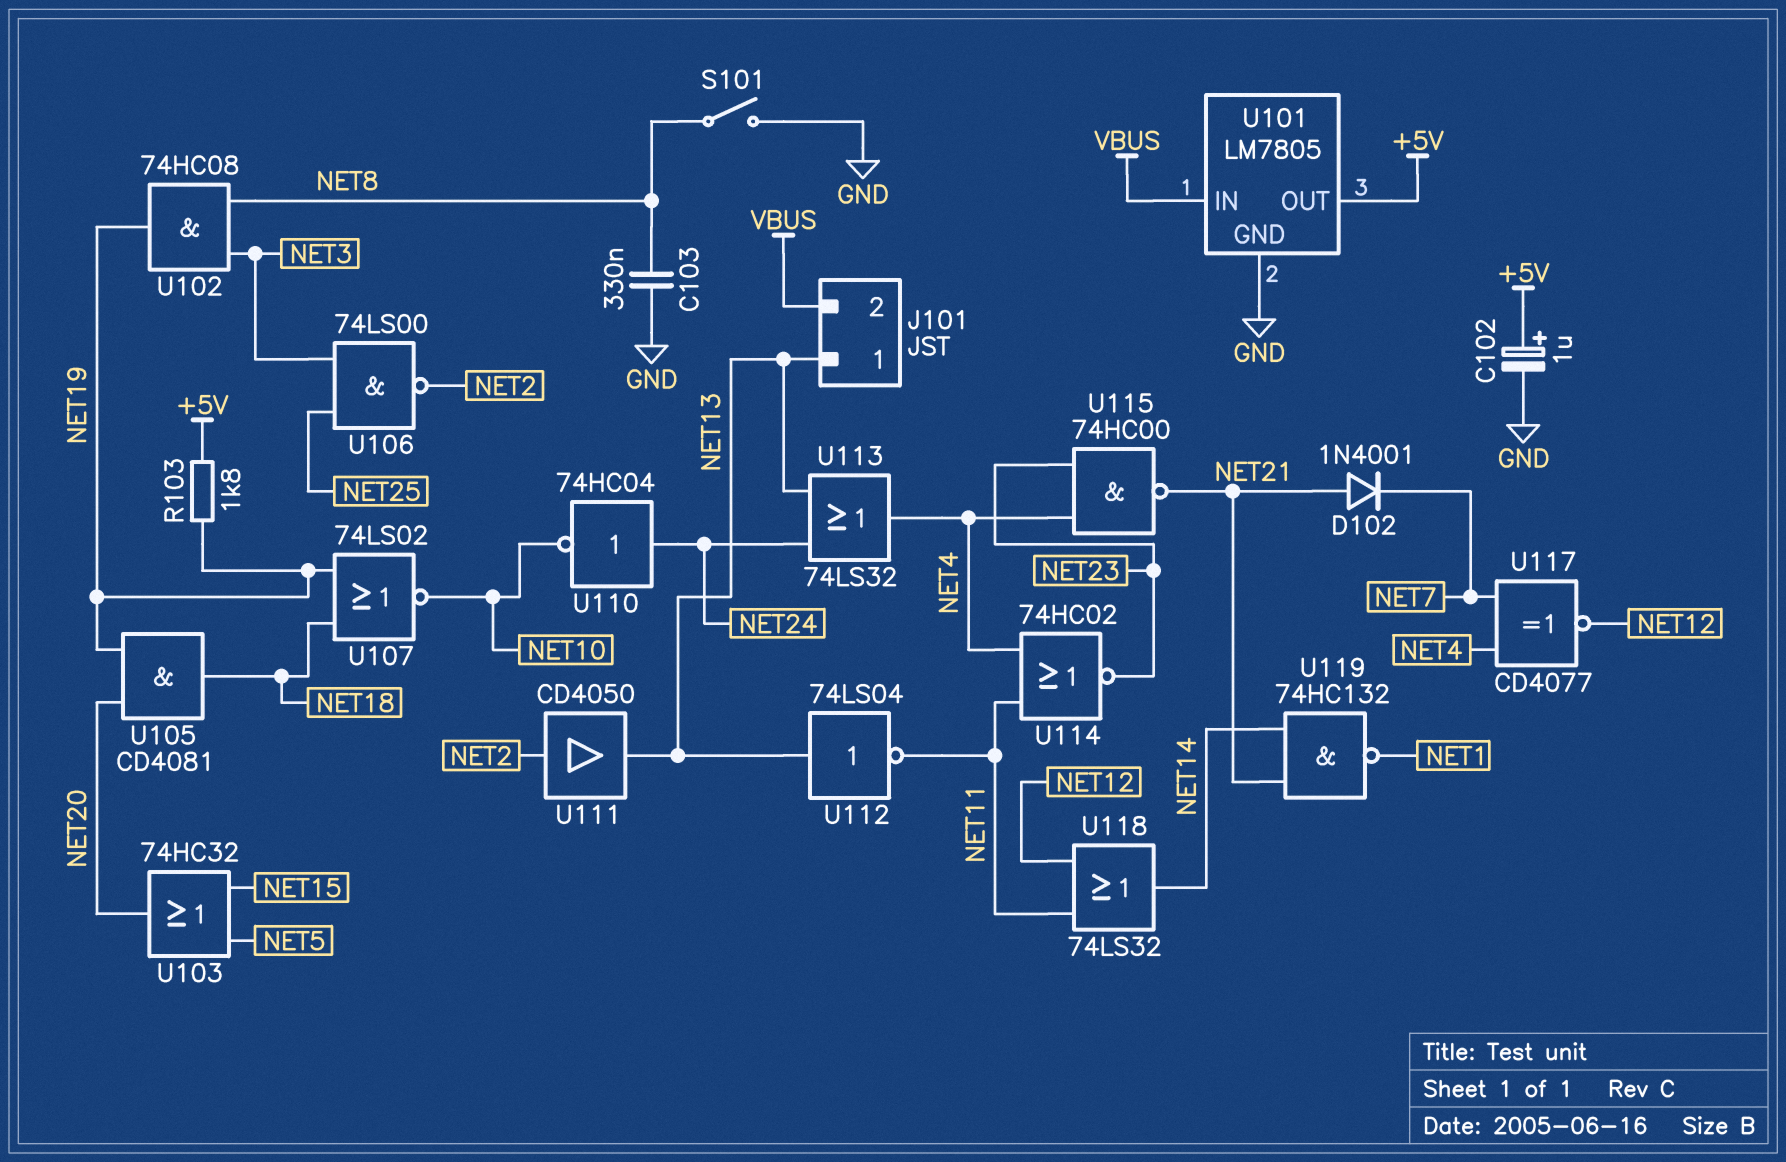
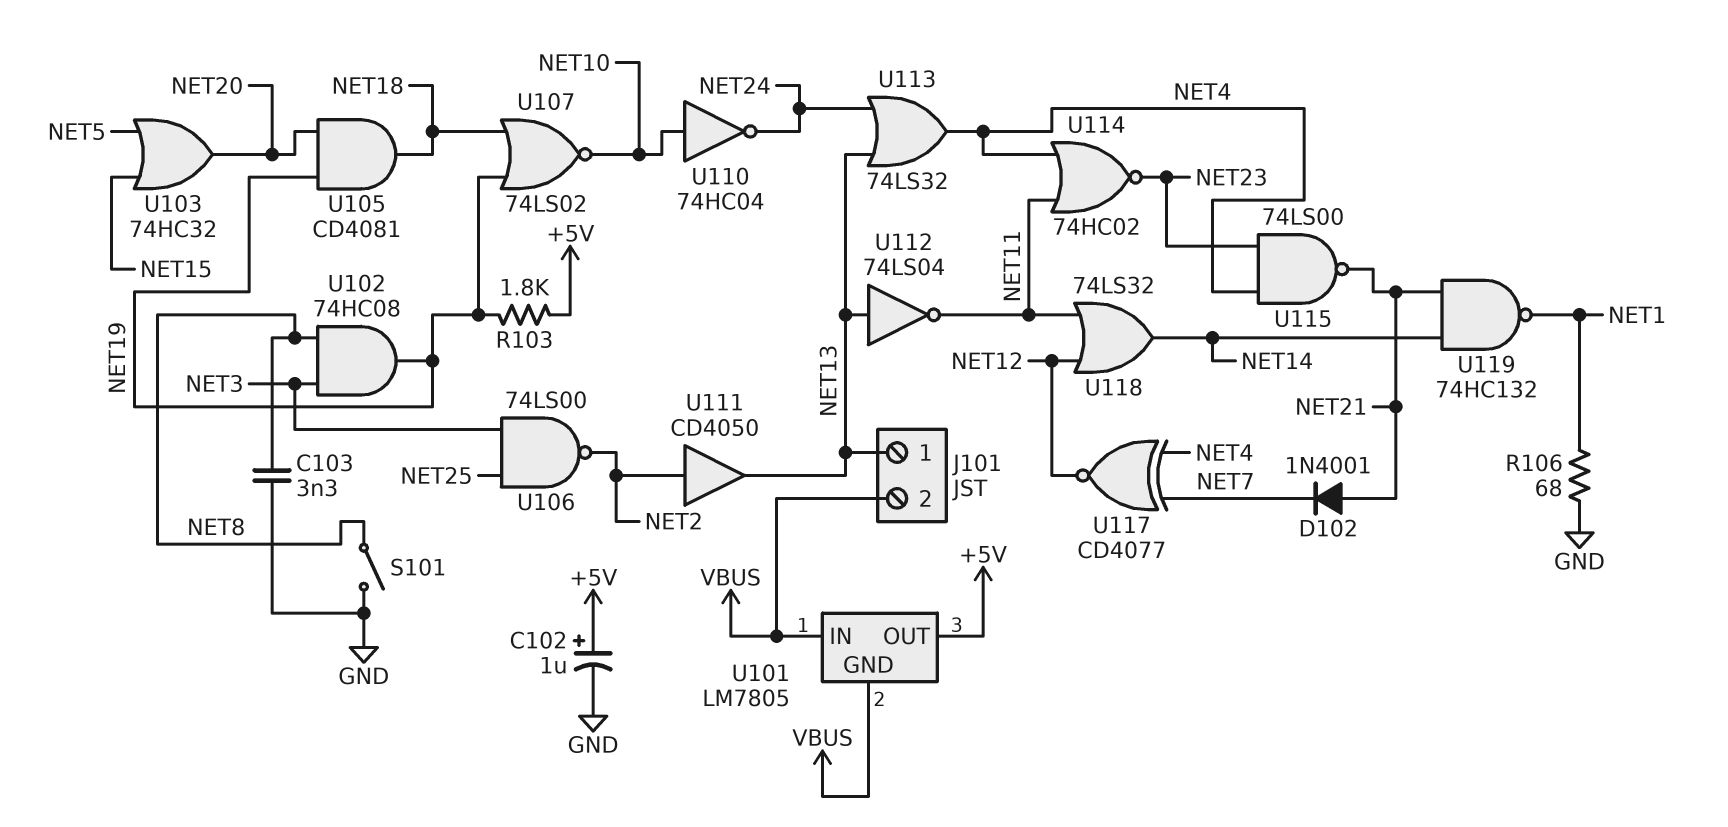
C103: 330nF (GND, NET8) -> 3.3nF (GND, NET8)
R106: none -> 68 (GND, NET1)
U101 pin GND: GND -> VBUS
U110: NOT 74HC04 (in NET24, out NET10) -> NOT 74HC04 (in NET10, out NET24)
U115: NAND 74HC00 (in NET4, in NET23, out NET21) -> NAND 74LS00 (in NET4, in NET23, out NET21)

